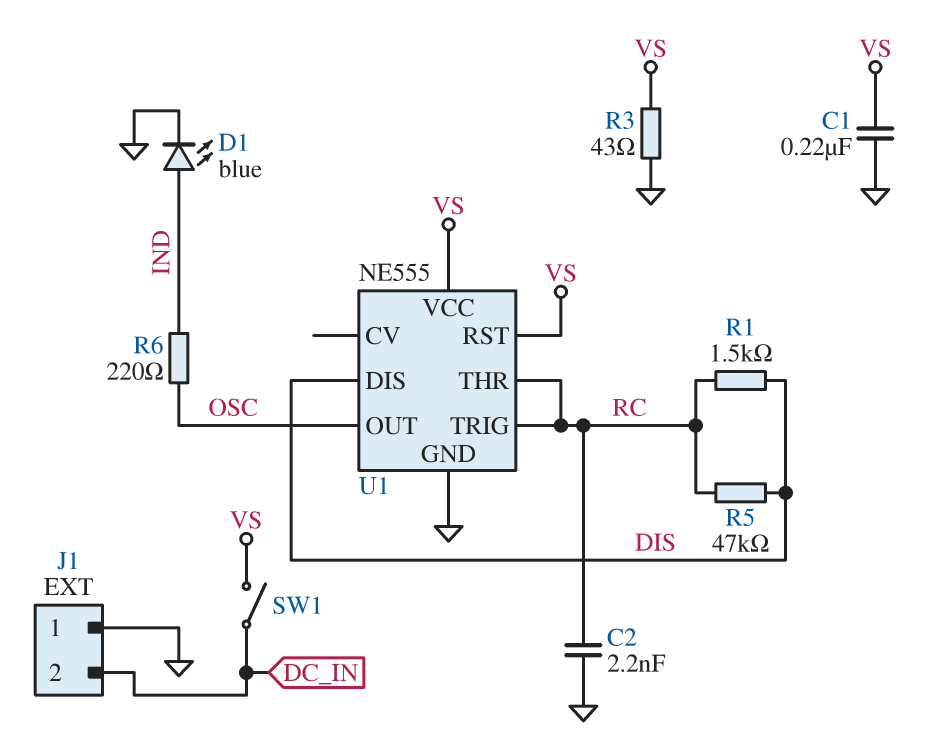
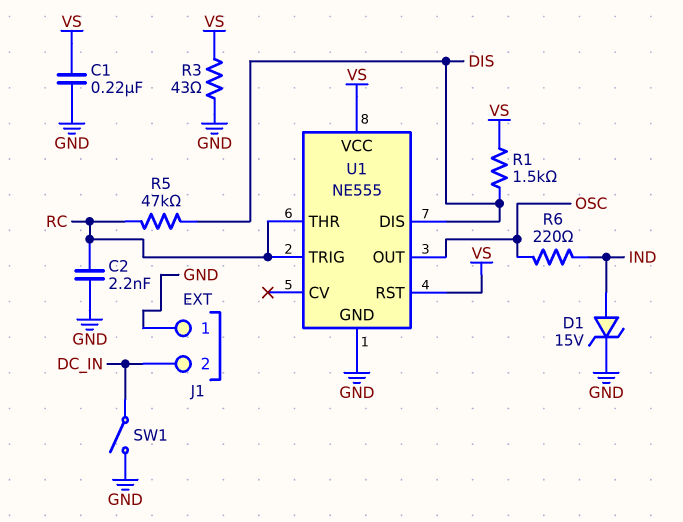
D1: LED blue (A IND, K GND) -> zener 15V (A IND, K GND)
R1: 1.5k (DIS, RC) -> 1.5k (DIS, VS)
SW1: switch (DC_IN, VS) -> switch (DC_IN, GND)

